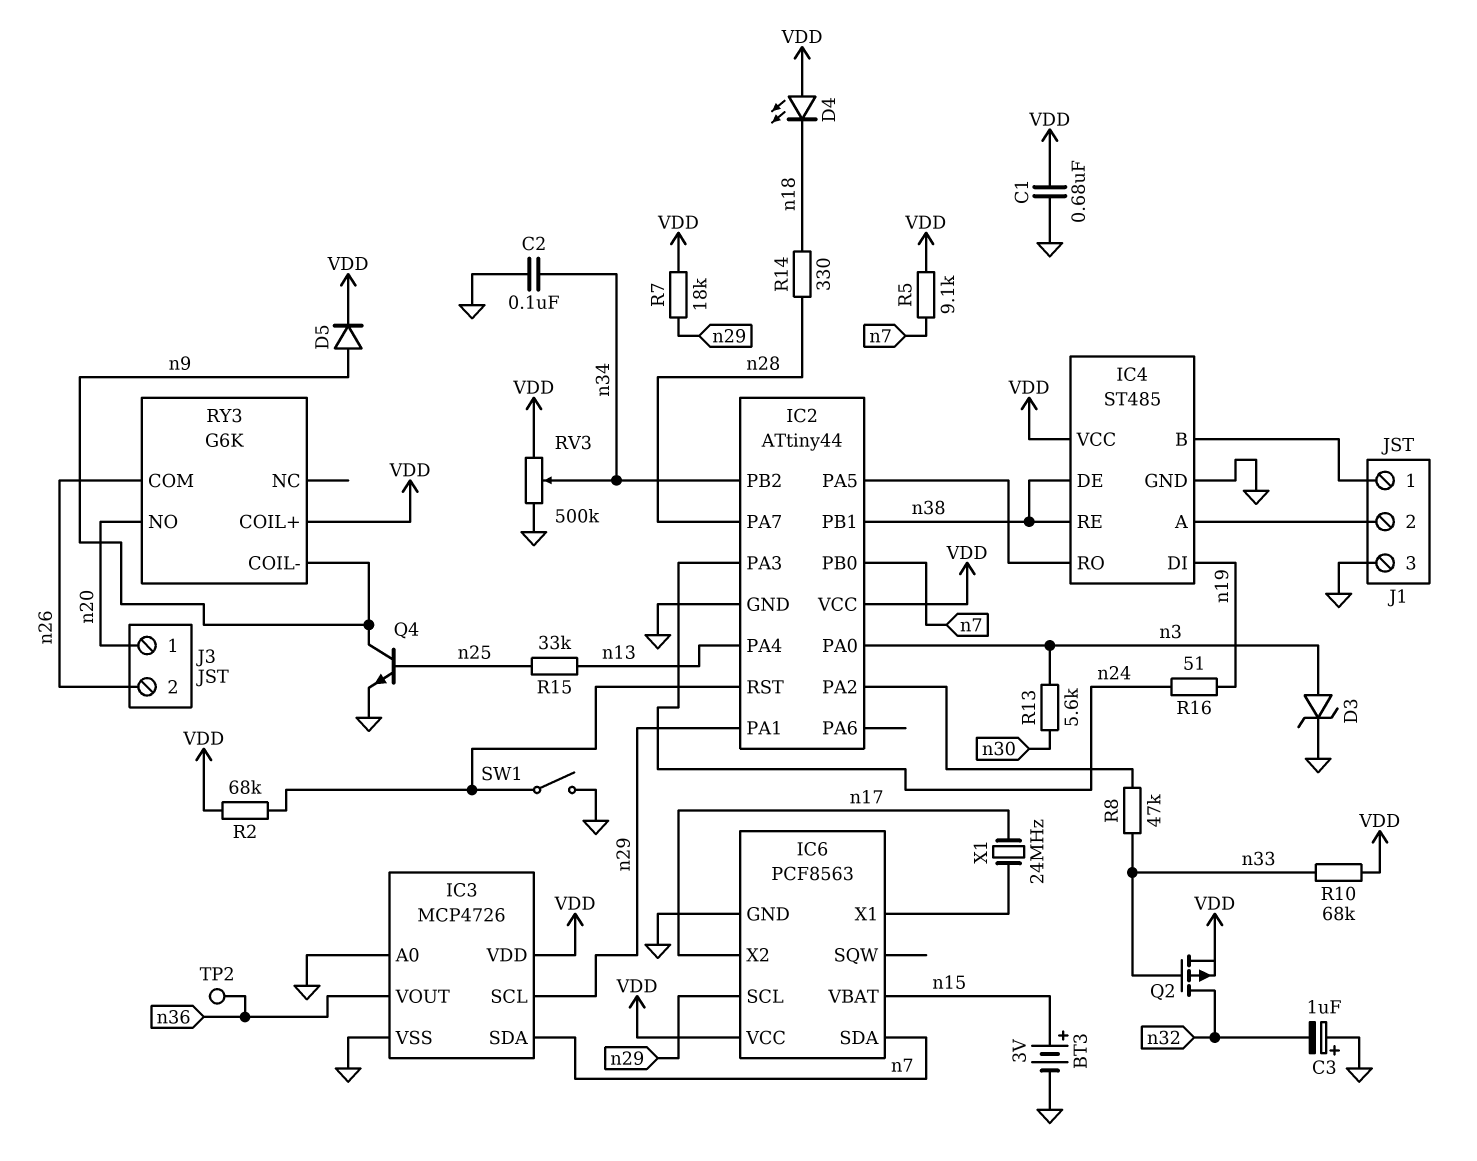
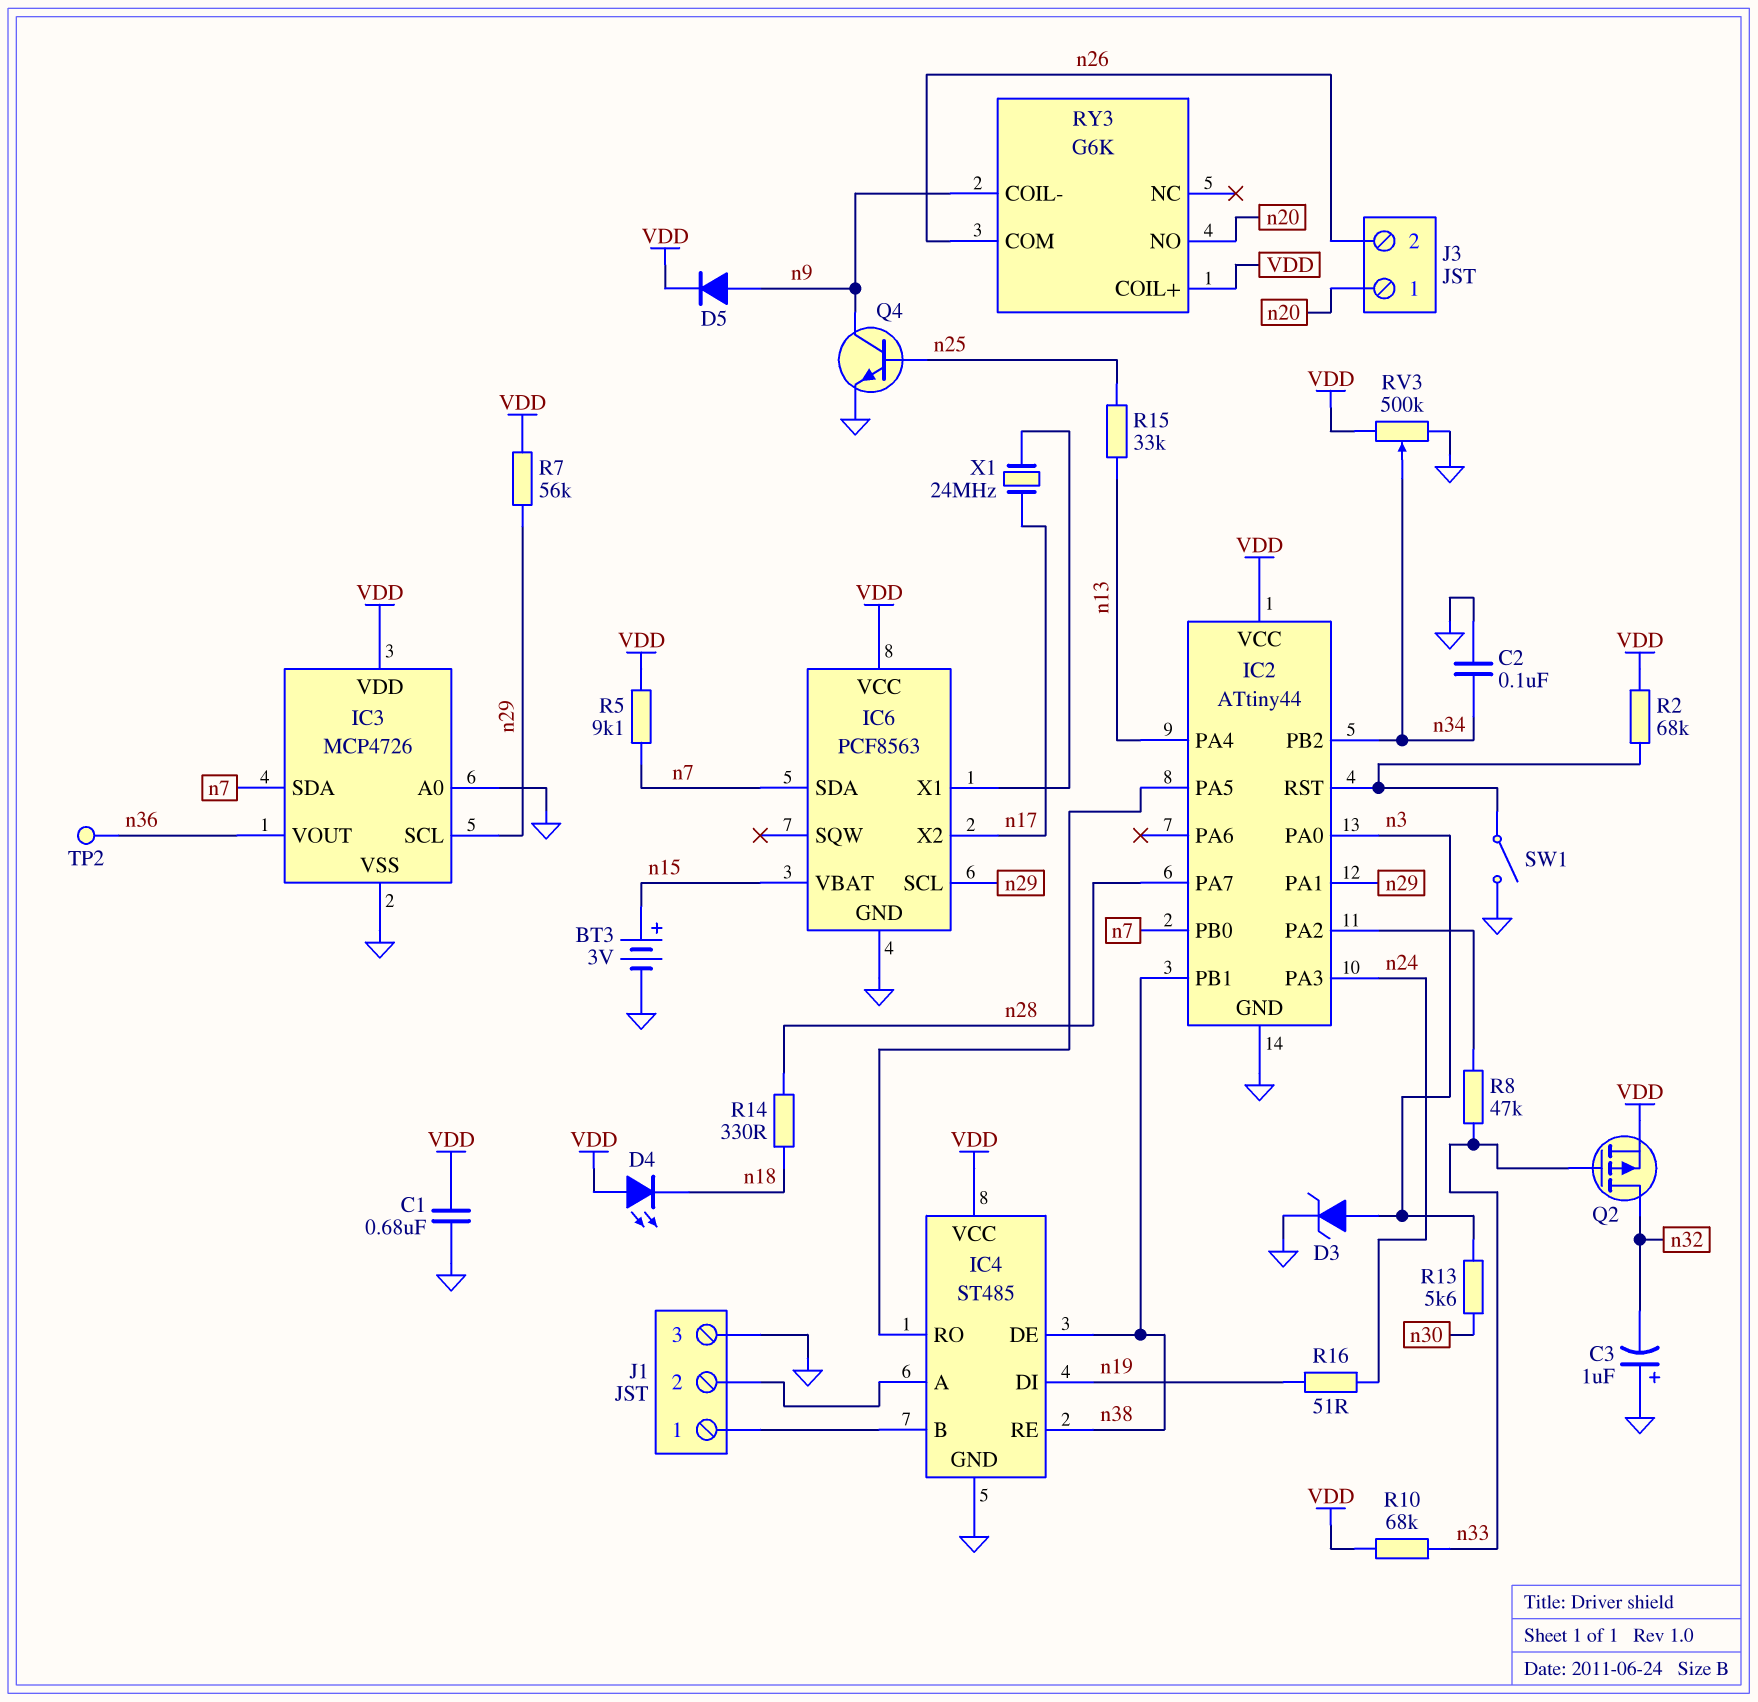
R7: 18k (VDD, n29) -> 56k (VDD, n29)

